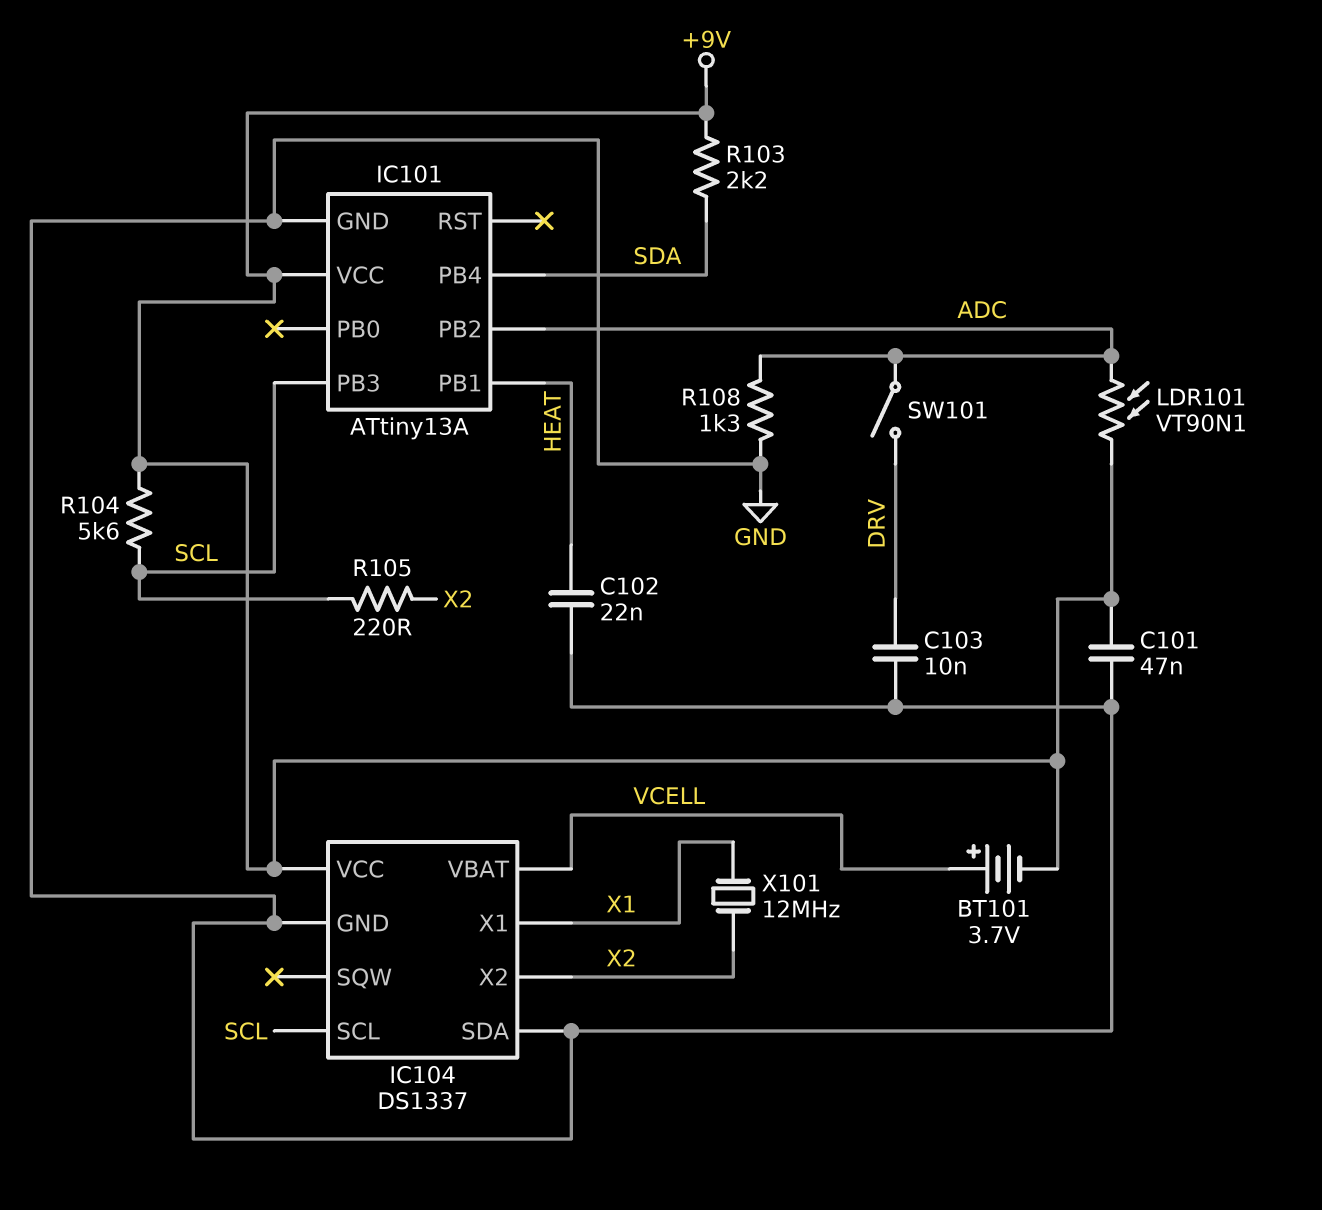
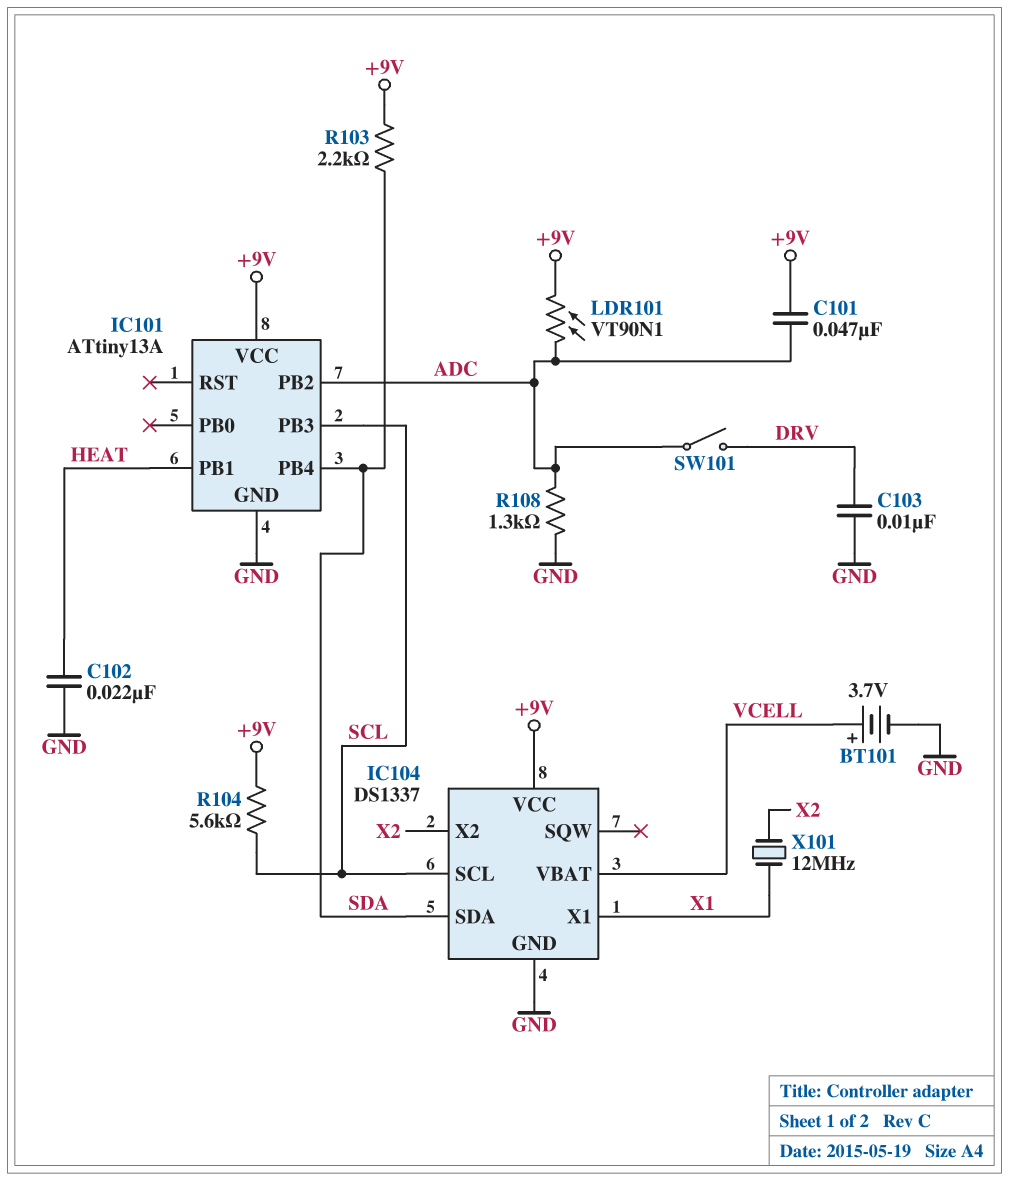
BT101: 3.7V (plus VCELL, minus +9V) -> 3.7V (plus VCELL, minus GND)
C101: 47nF (+9V, GND) -> 47nF (+9V, ADC)
IC104 pin SDA: GND -> SDA
R105: 220 (SCL, X2) -> none

